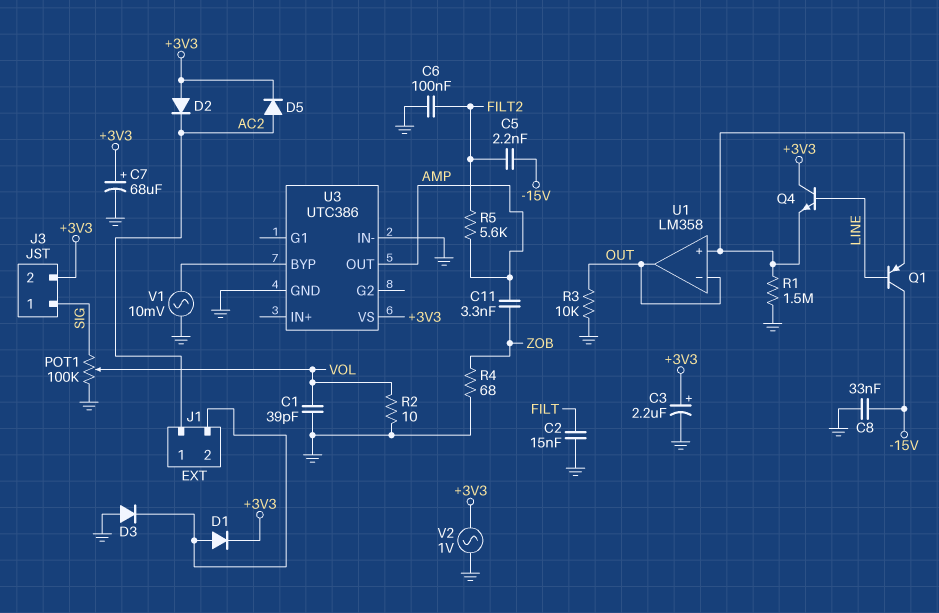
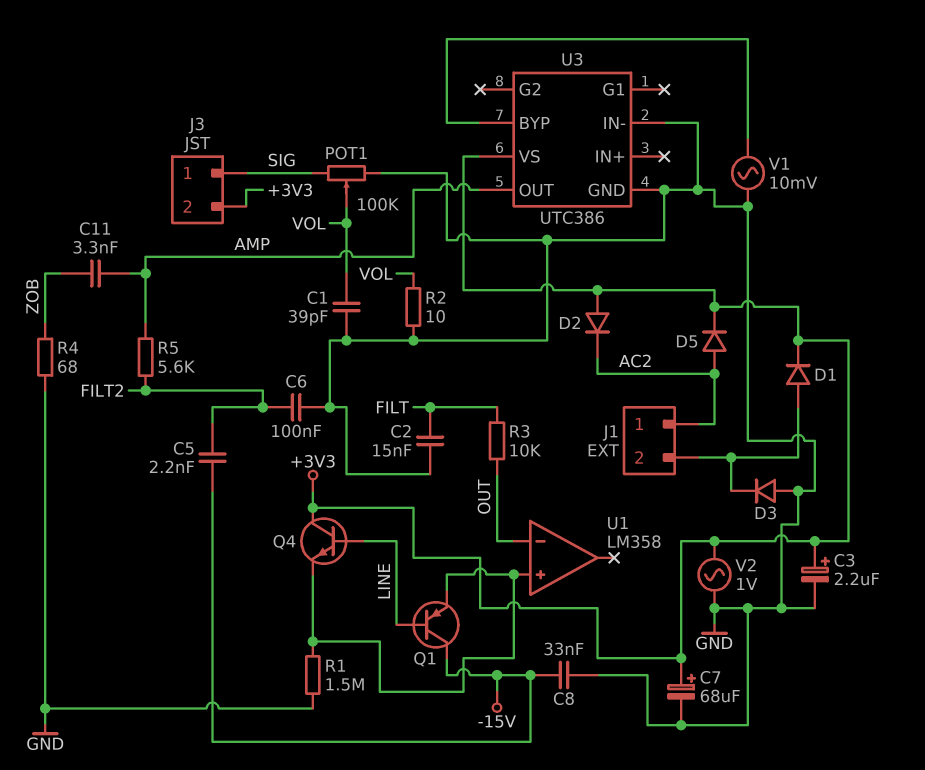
R3: 10k (GND, OUT) -> 10k (FILT, OUT)
U1 pin out: OUT -> none

